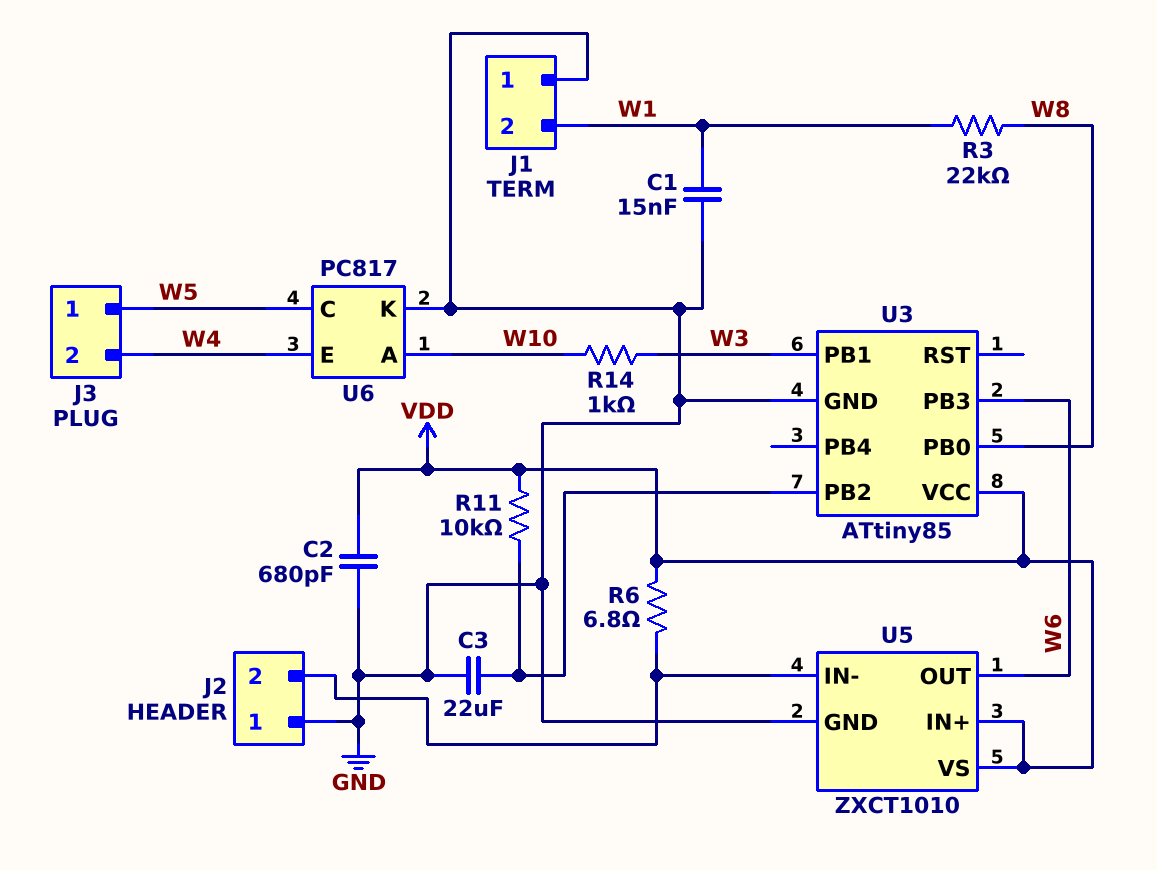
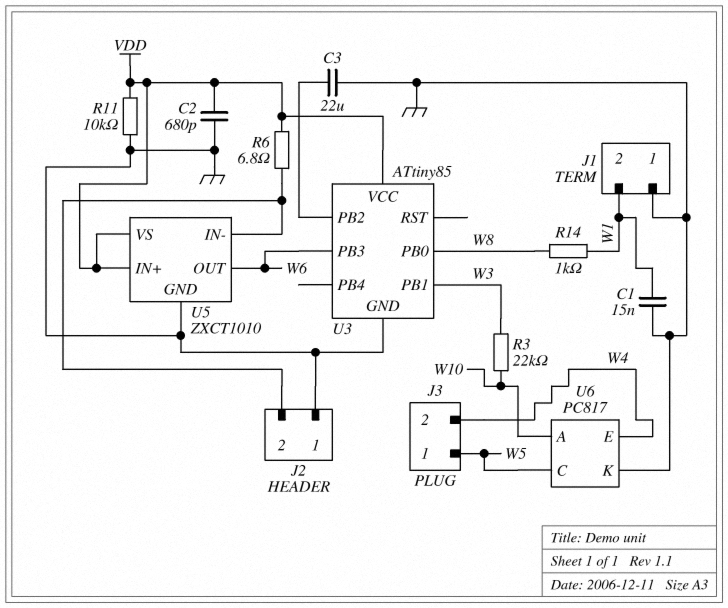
R3: 22k (W1, W8) -> 22k (W3, W10)
R11: 10k (U3/PB2, VDD) -> 10k (GND, VDD)
R14: 1k (W3, W10) -> 1k (W1, W8)

